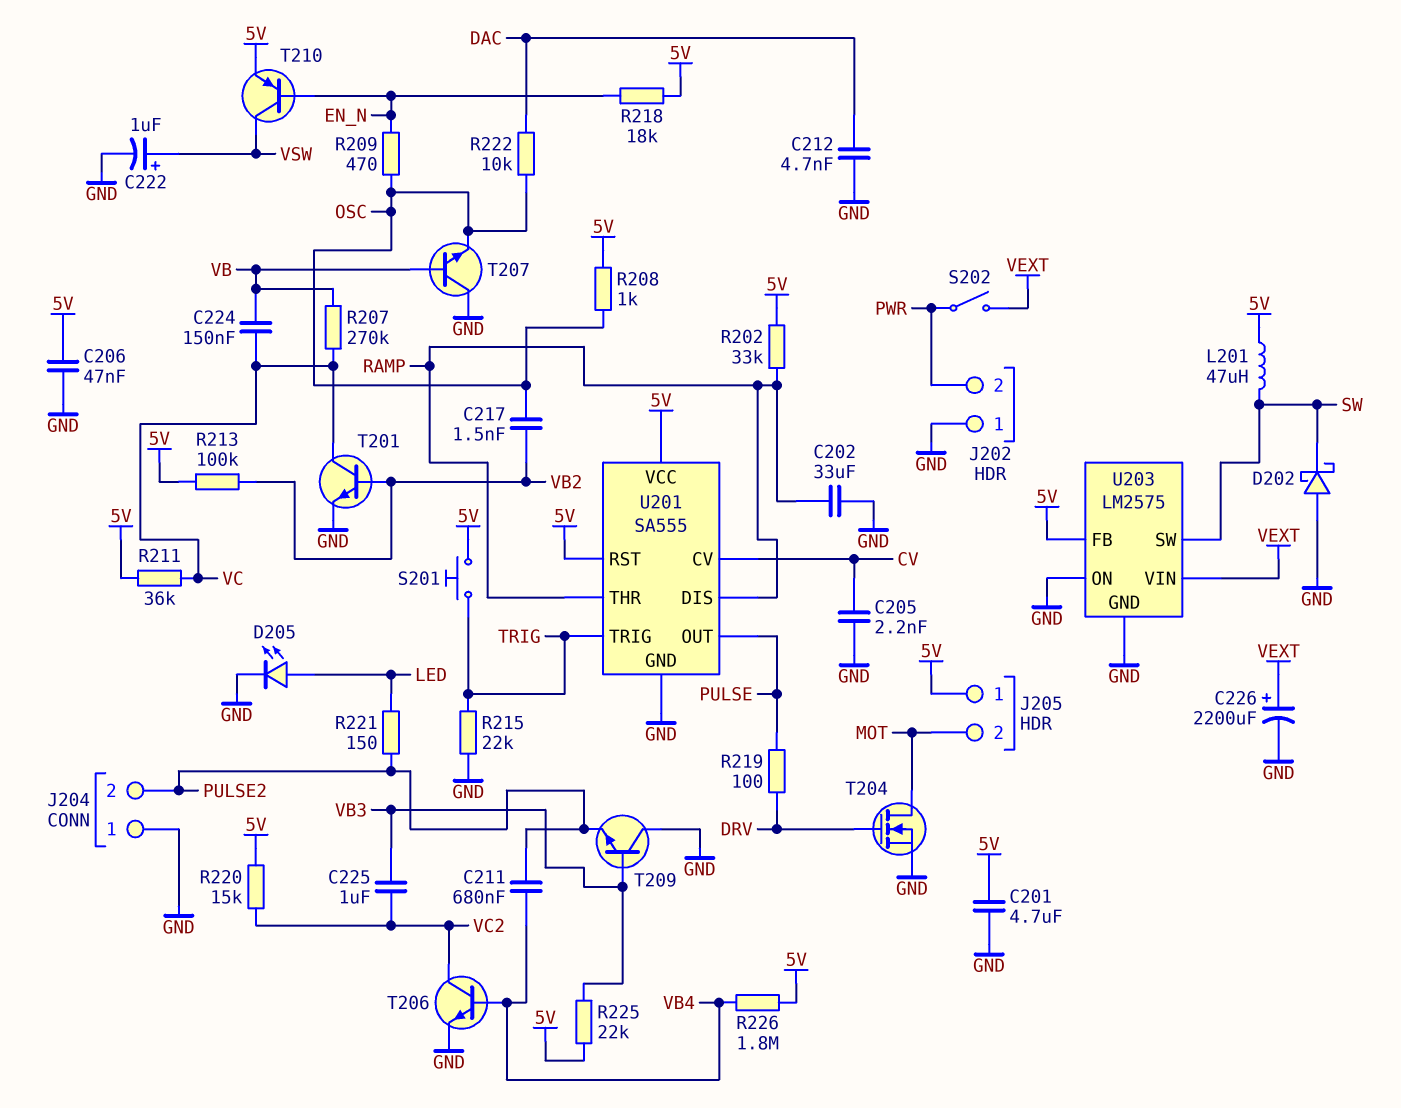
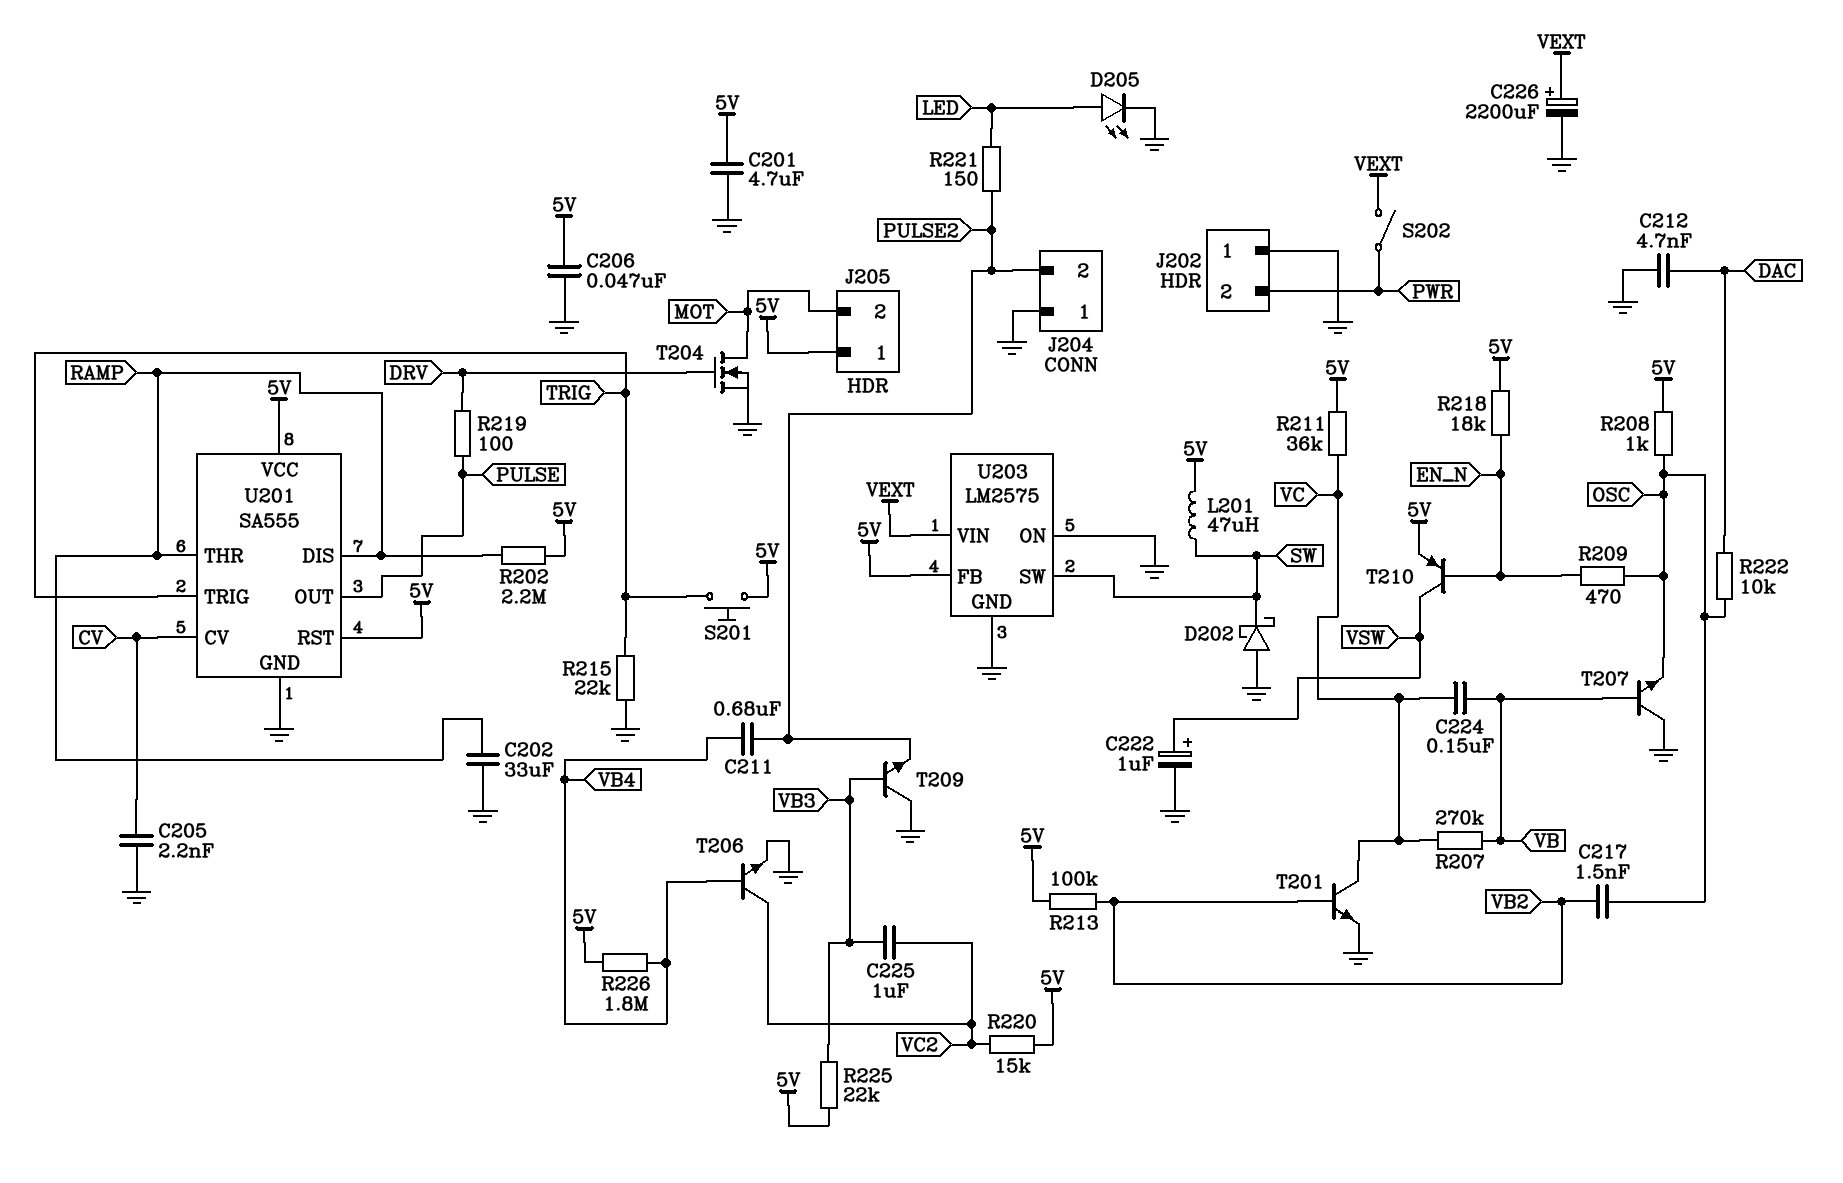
R202: 33k (5V, RAMP) -> 2.2M (5V, RAMP)

